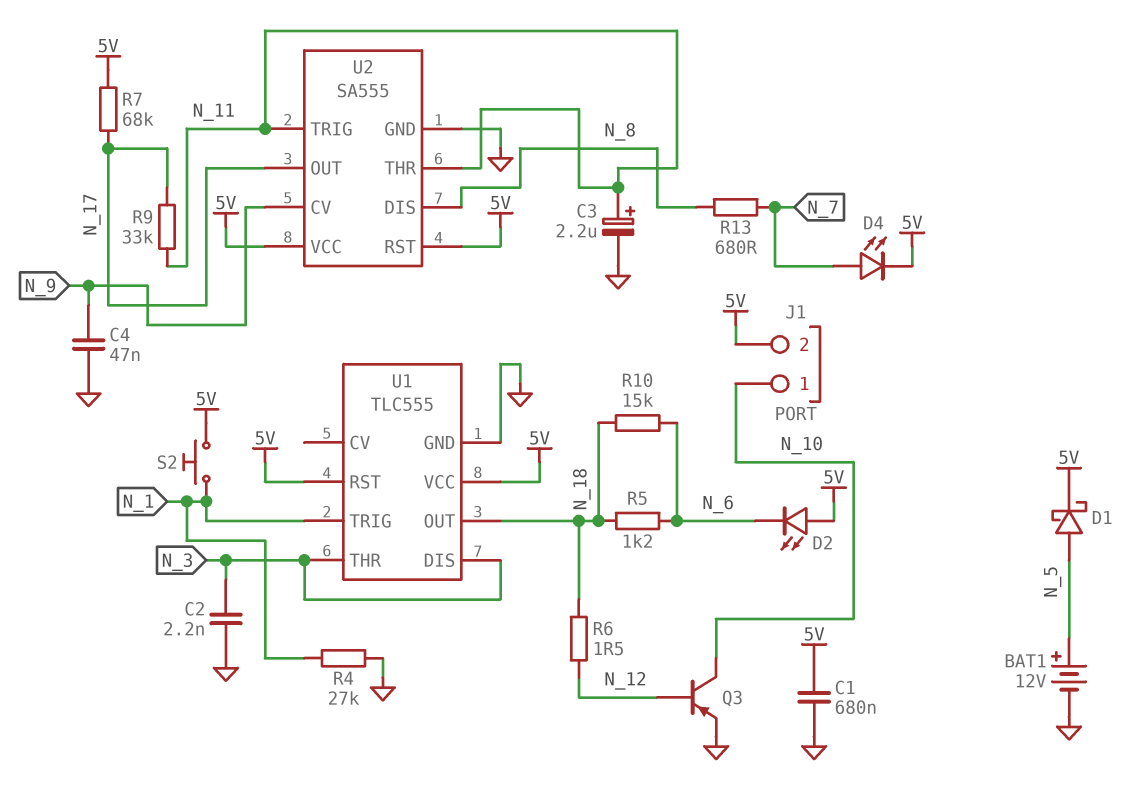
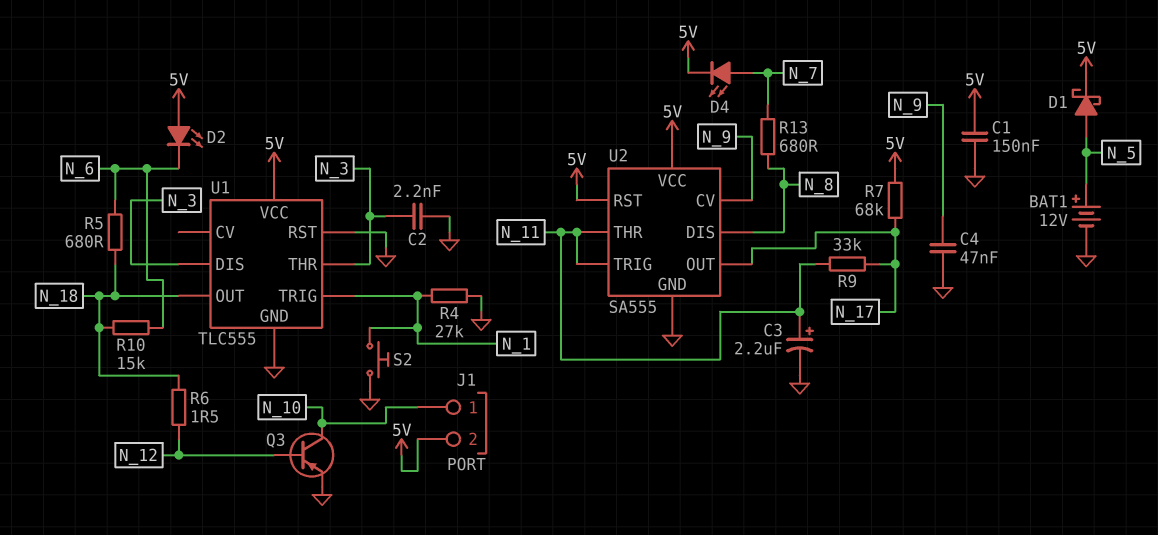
C1: 680nF (5V, GND) -> 150nF (5V, GND)
R5: 1.2k (N_6, N_18) -> 680 (N_6, N_18)
S2: button (5V, N_1) -> button (GND, N_1)
U1 pin RST: 5V -> GND

